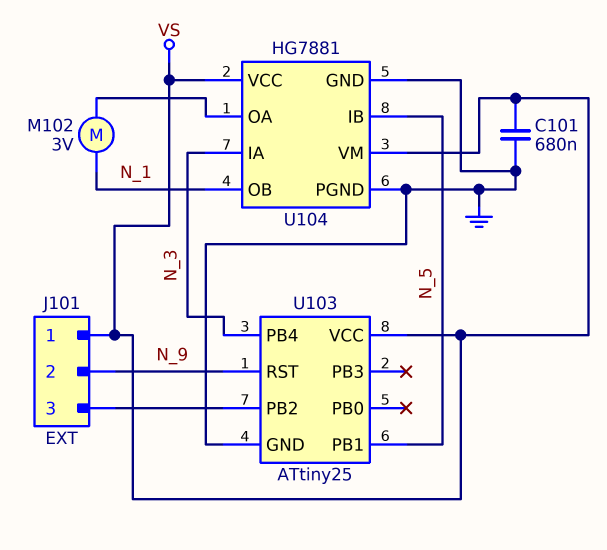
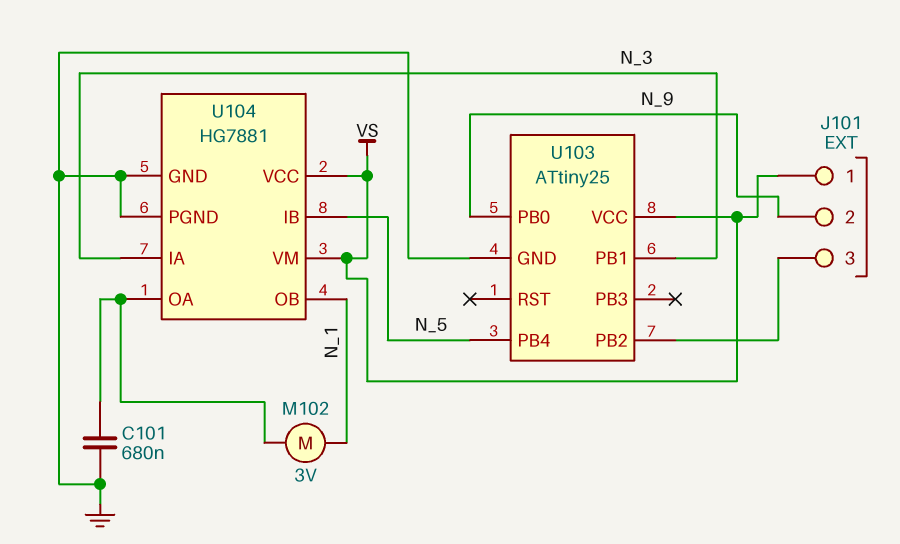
C101: 680nF (GND, VS) -> 680nF (GND, U104/OA)
U103 pin PB0: none -> N_9
U103 pin PB1: N_5 -> N_3
U103 pin PB4: N_3 -> N_5
U103 pin RST: N_9 -> none

